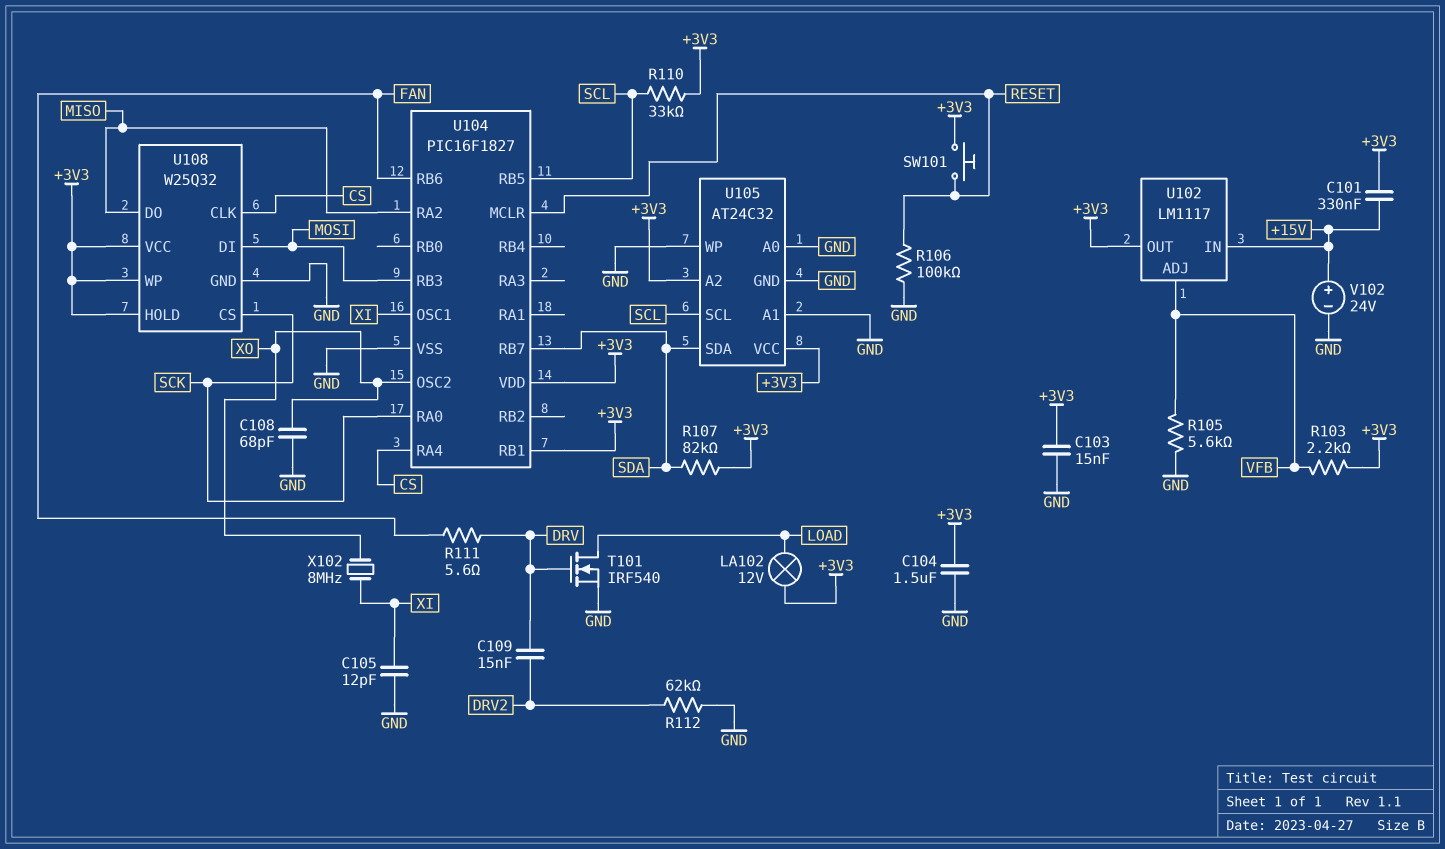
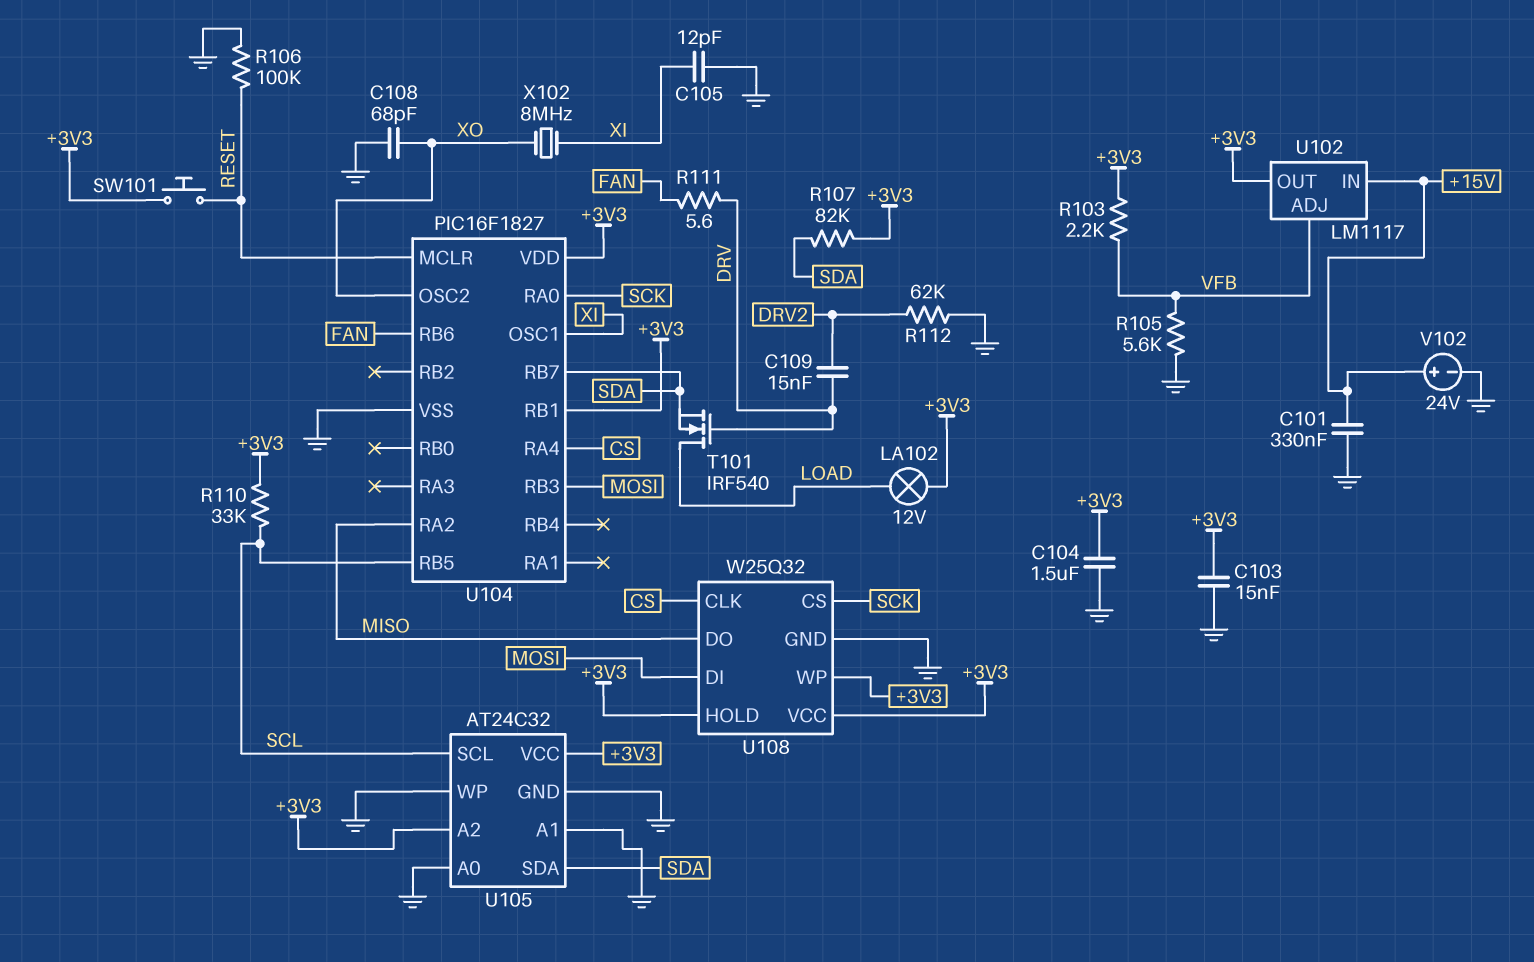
C101: 330nF (+3V3, +15V) -> 330nF (+15V, GND)
T101: NMOS IRF540 (G DRV, D LOAD, S GND) -> NMOS IRF540 (G DRV, D LOAD, S SDA)

